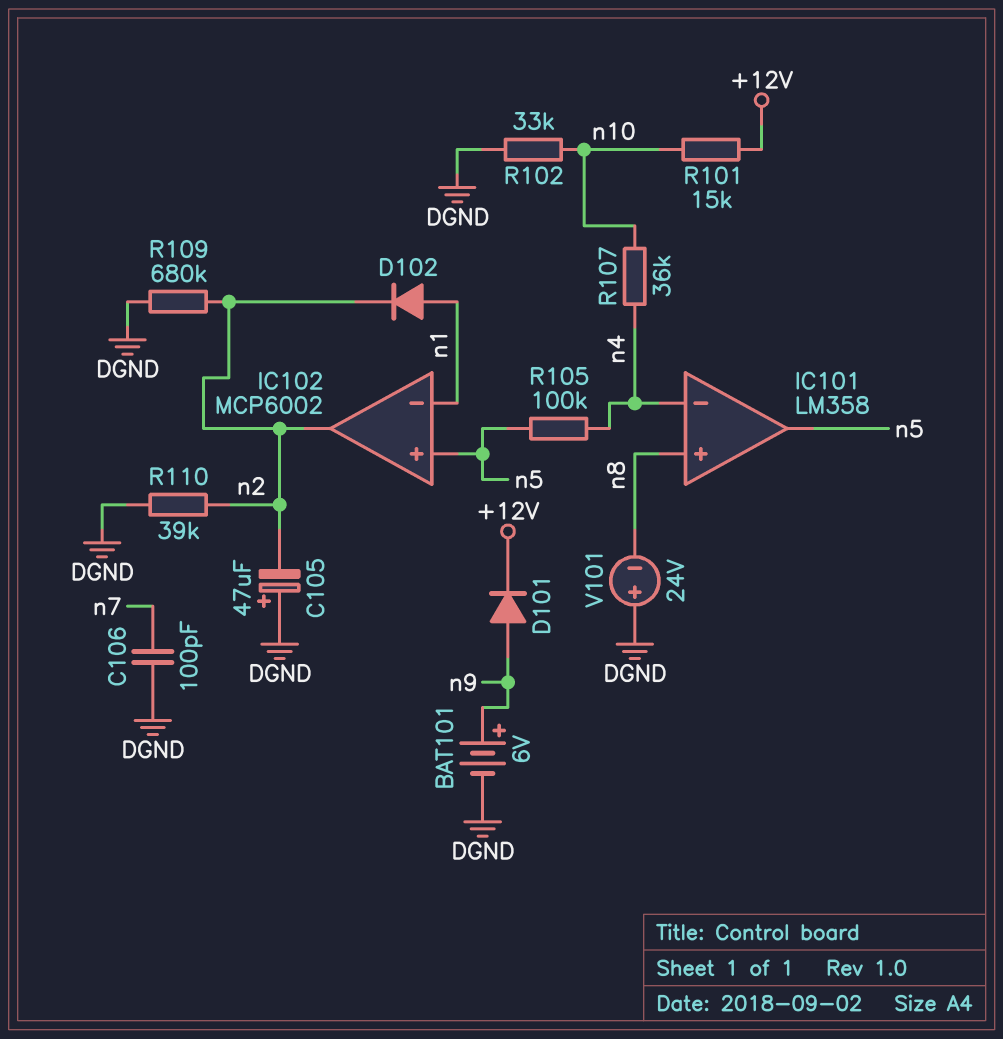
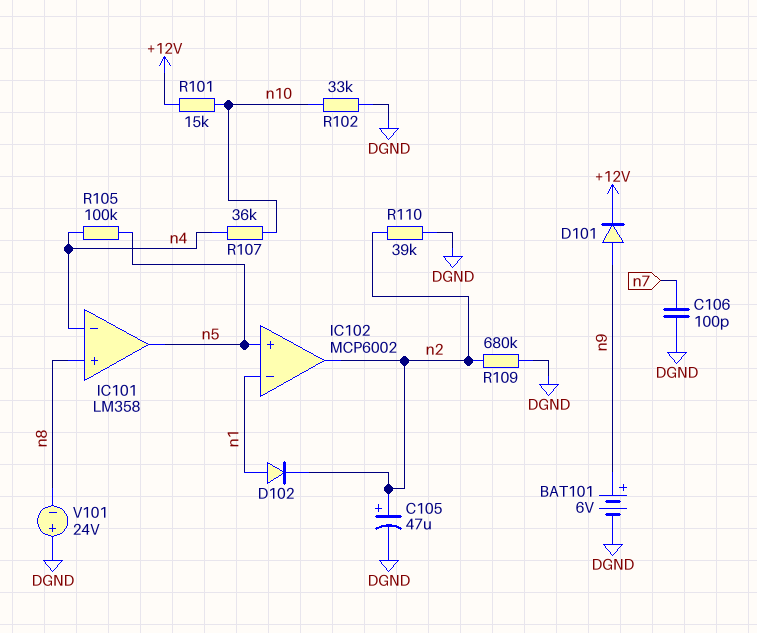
C105: 47uF (plus DGND, minus n2) -> 47uF (plus n2, minus DGND)

